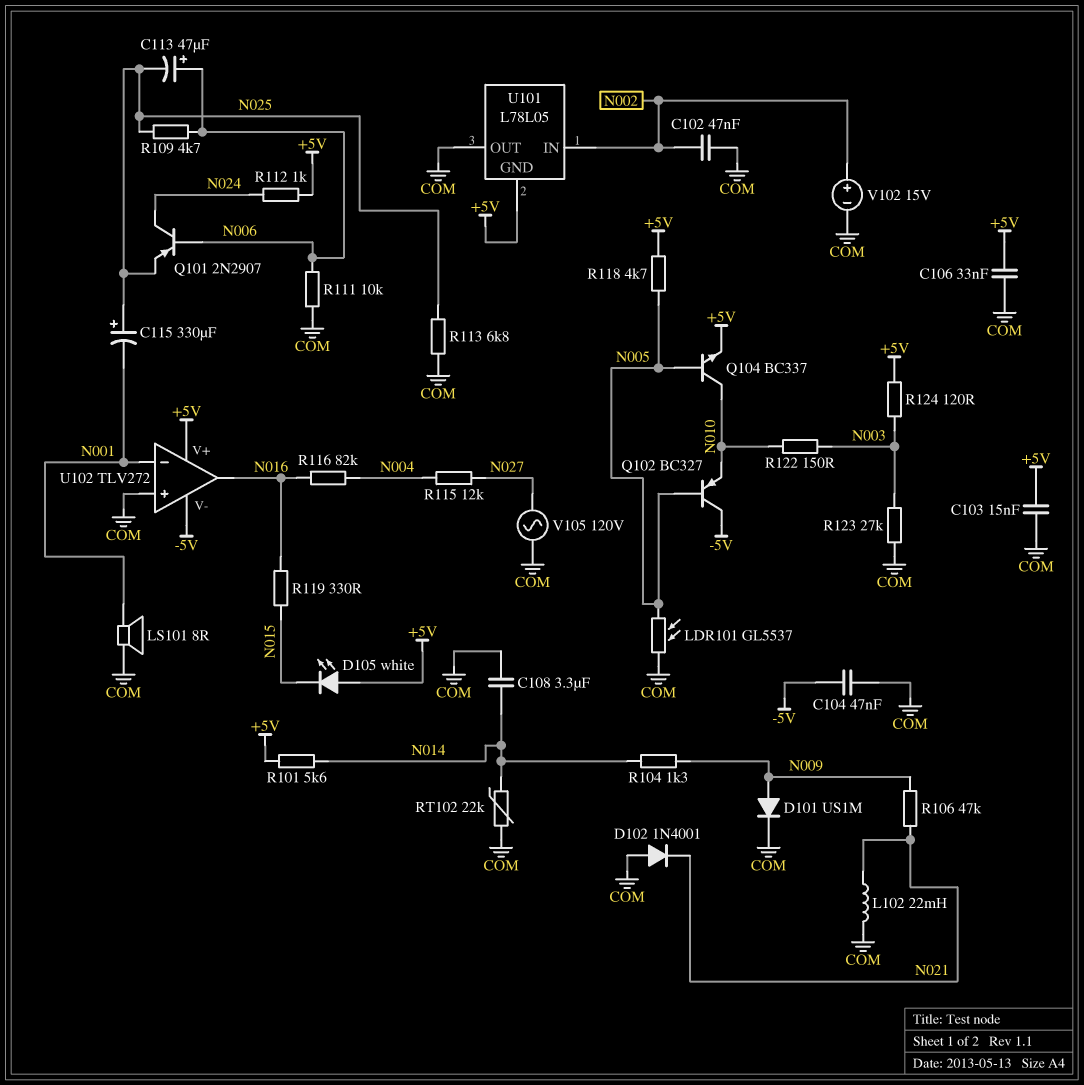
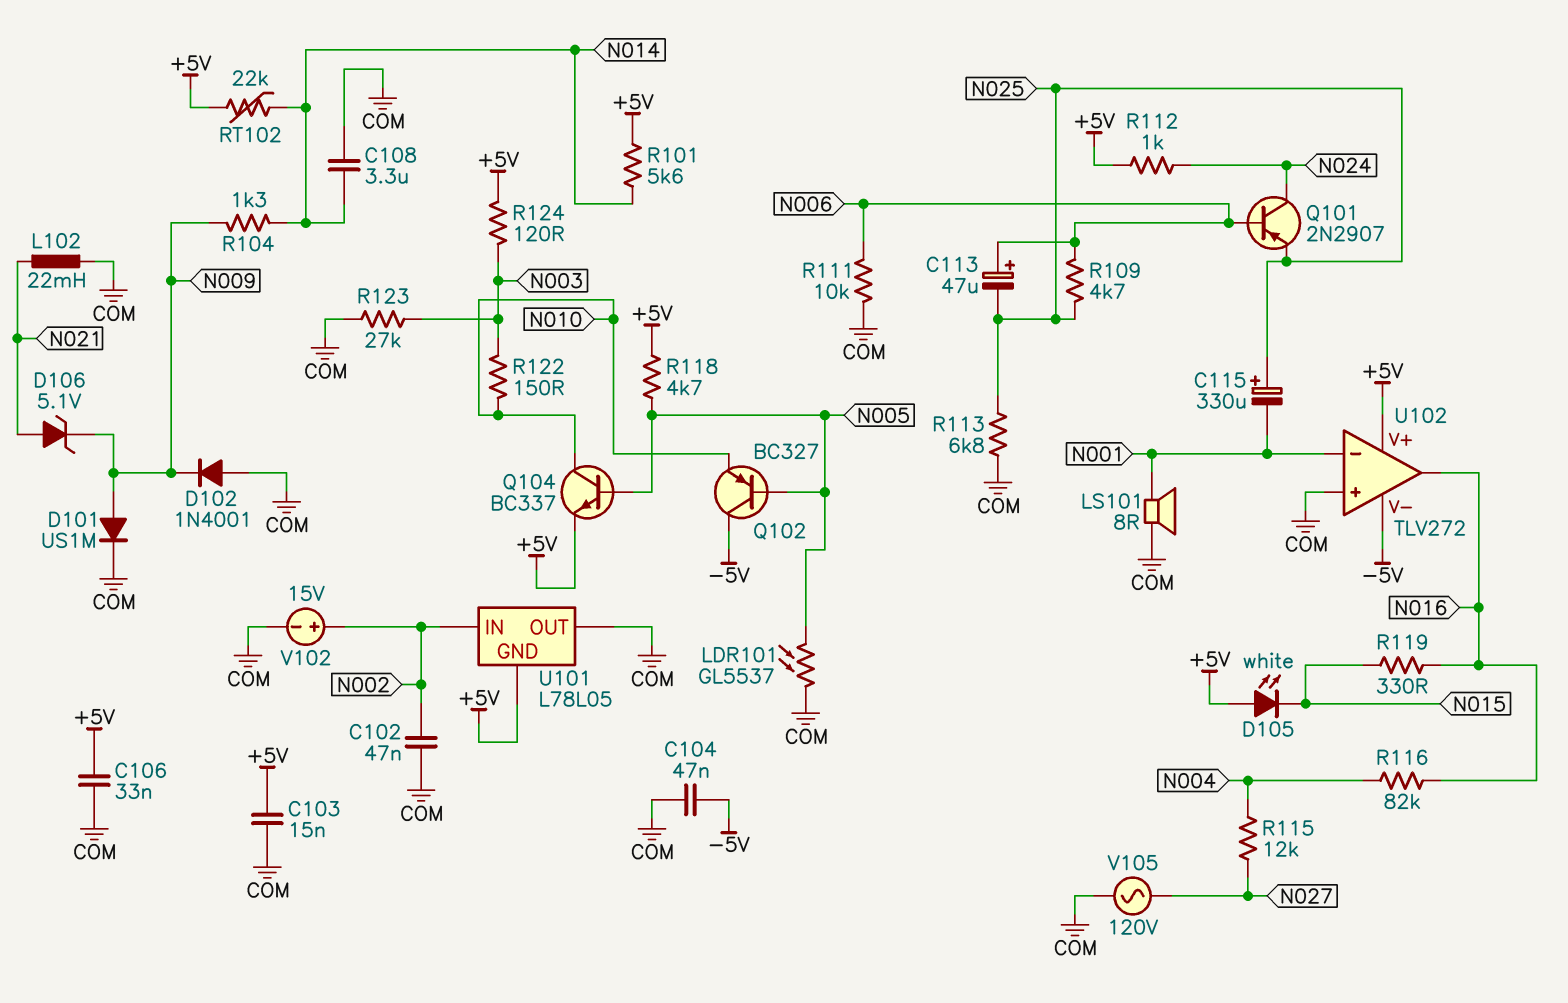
D102: diode 1N4001 (A COM, K N021) -> diode 1N4001 (A COM, K N009)
D106: none -> zener 5.1V (A N021, K N009)
R106: 47k (N009, N021) -> none
RT102: 22k (COM, N014) -> 22k (+5V, N014)

